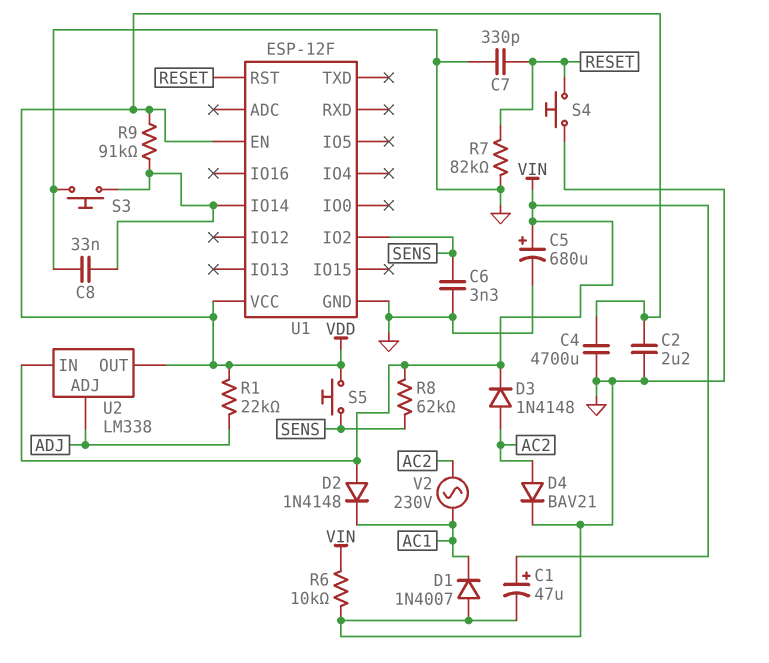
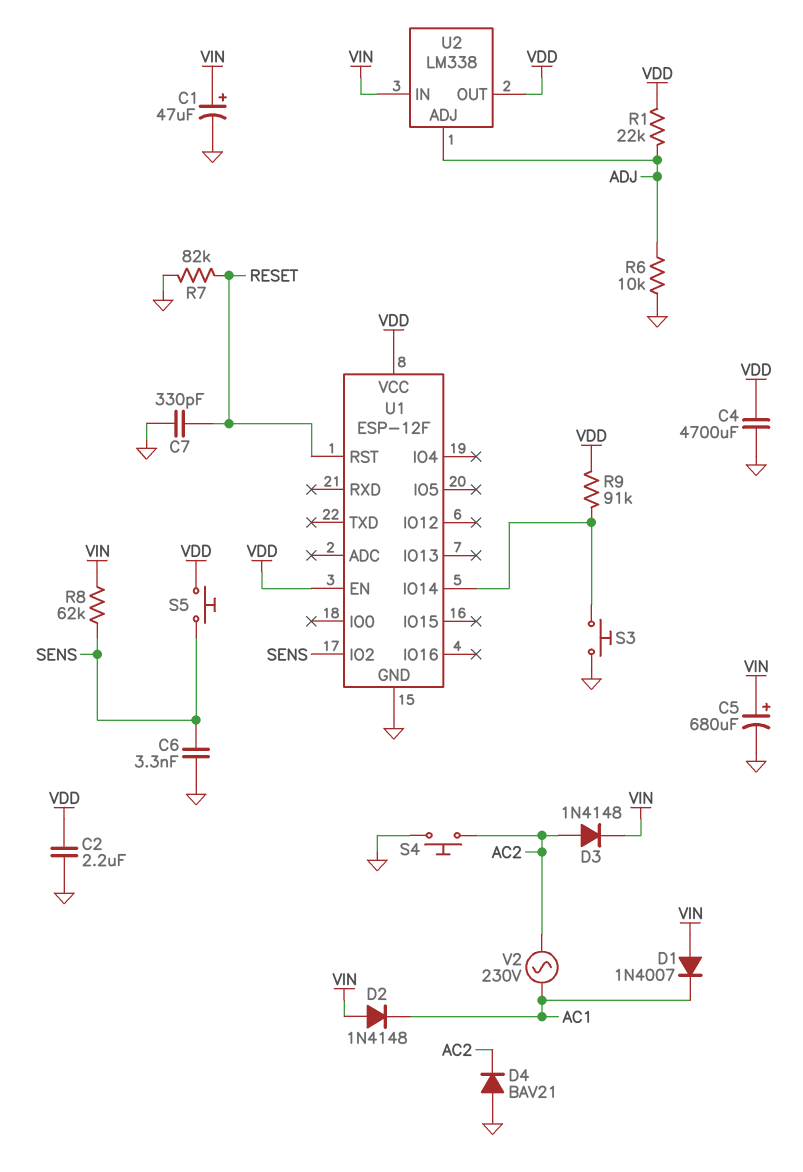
C8: 33nF (GND, U1/IO14) -> none
D1: diode 1N4007 (A GND, K AC1) -> diode 1N4007 (A VIN, K AC1)
D4: diode BAV21 (A AC2, K GND) -> diode BAV21 (A GND, K AC2)
R6: 10k (GND, VIN) -> 10k (ADJ, GND)
S4: button (GND, RESET) -> button (AC2, GND)

